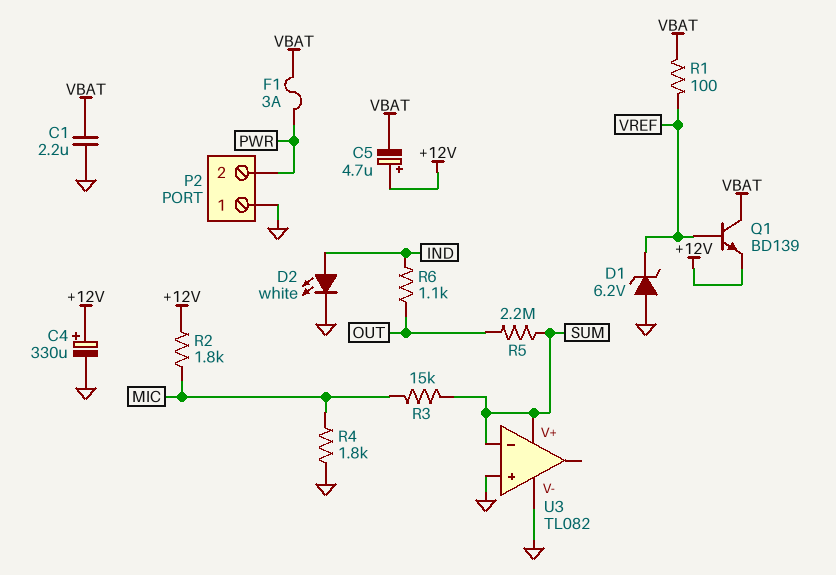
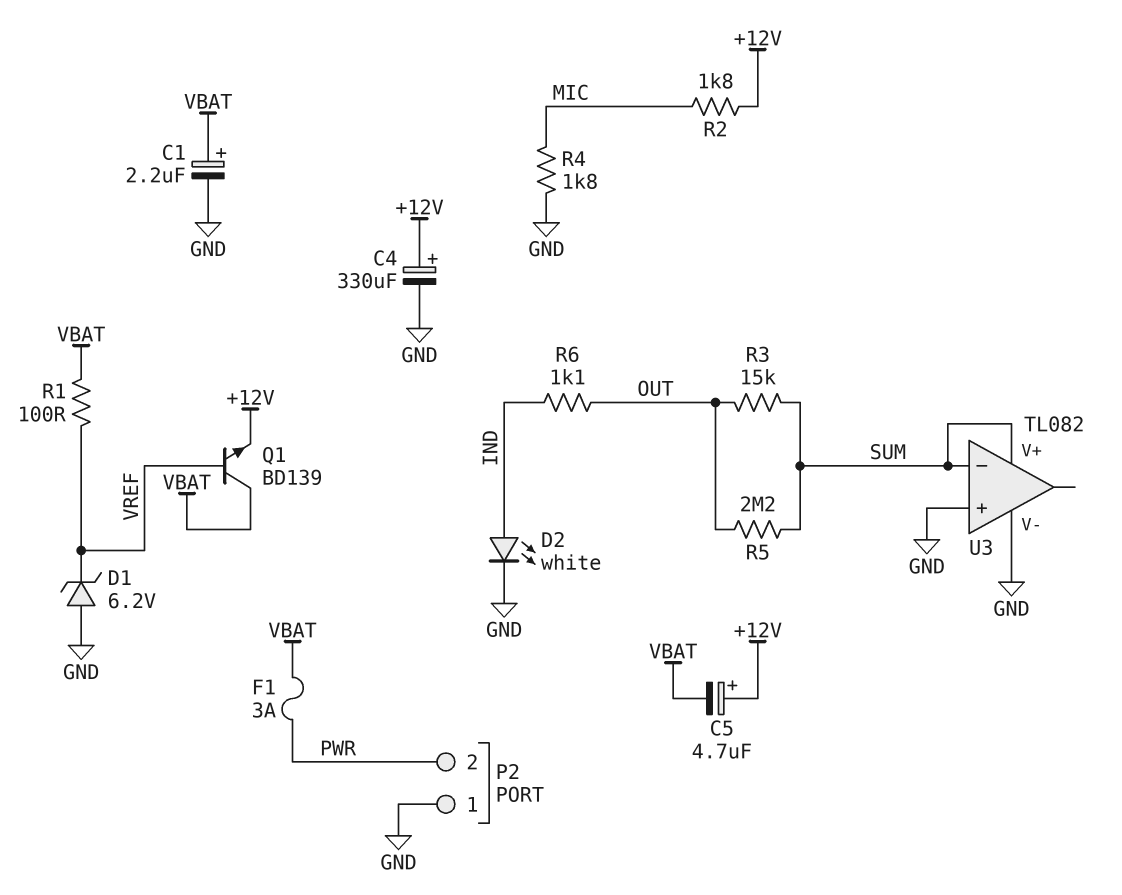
C1: 2.2uF (GND, VBAT) -> 2.2uF (plus VBAT, minus GND)
R3: 15k (MIC, SUM) -> 15k (OUT, SUM)

